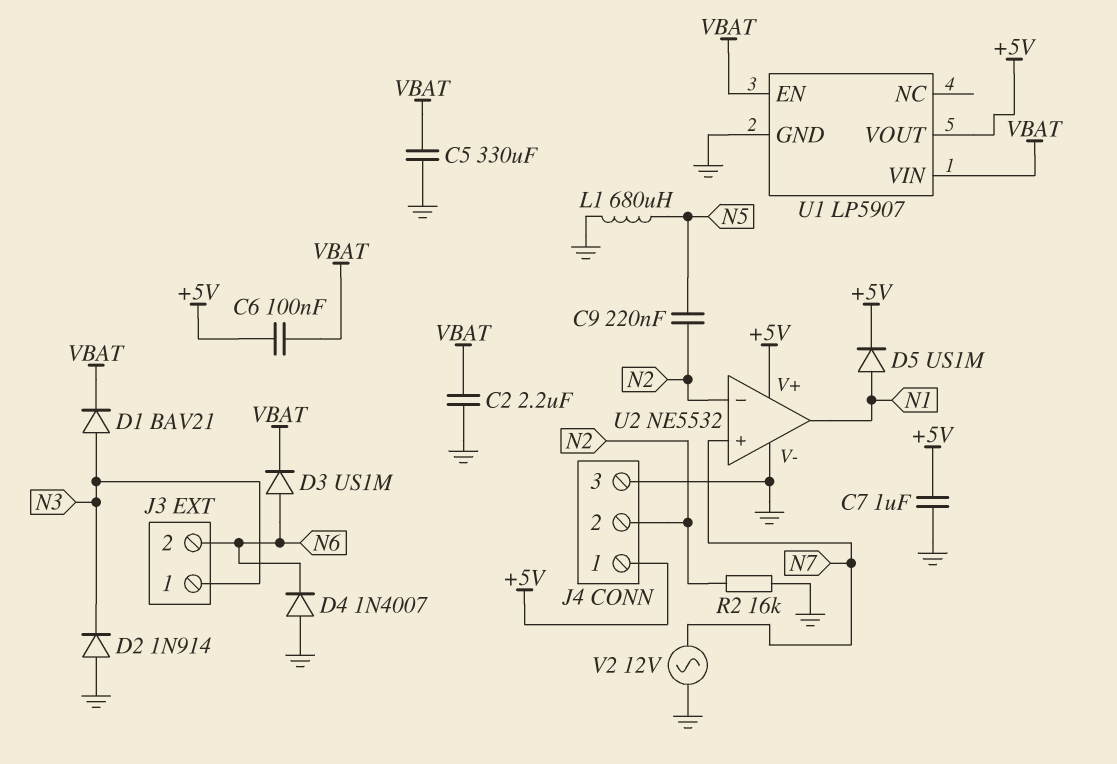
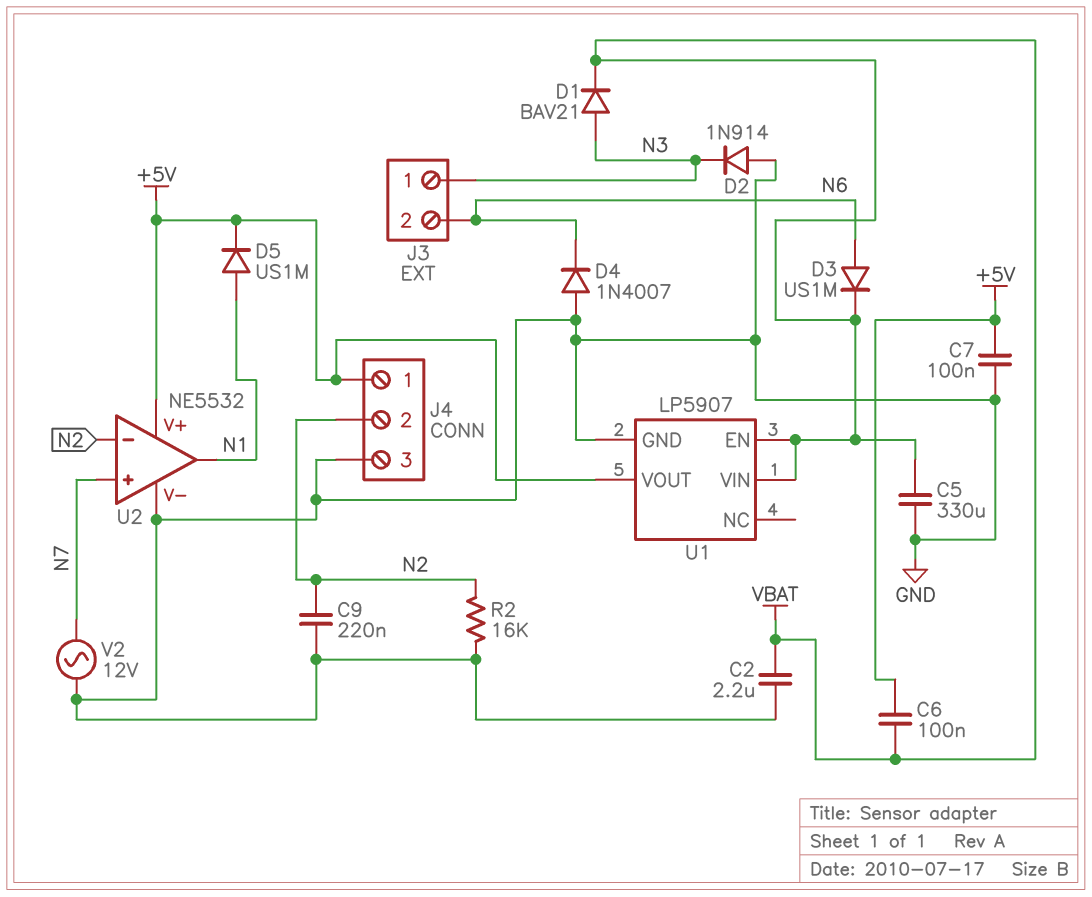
C7: 1uF (+5V, GND) -> 100nF (+5V, GND)
C9: 220nF (N2, N5) -> 220nF (GND, N2)
L1: 680uH (GND, N5) -> none

